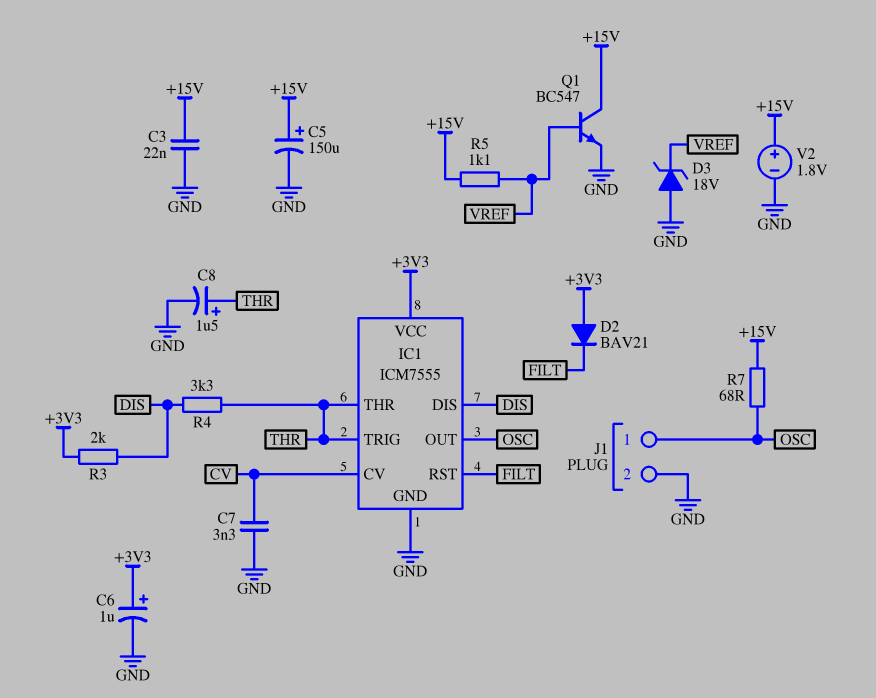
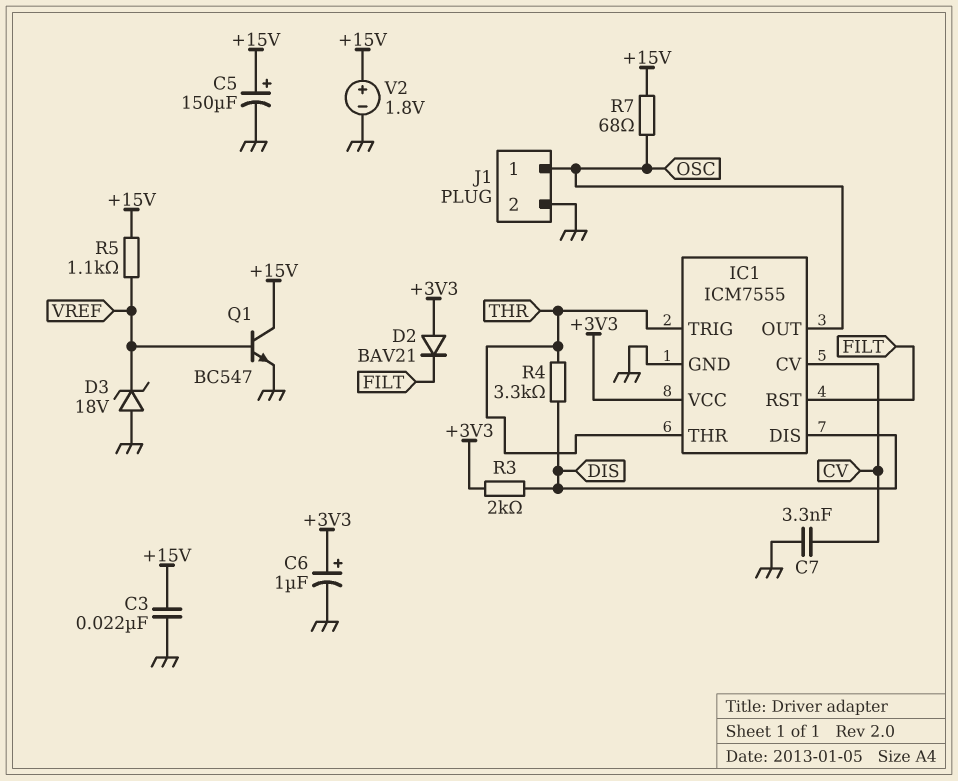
C8: 1.5uF (plus THR, minus GND) -> none

